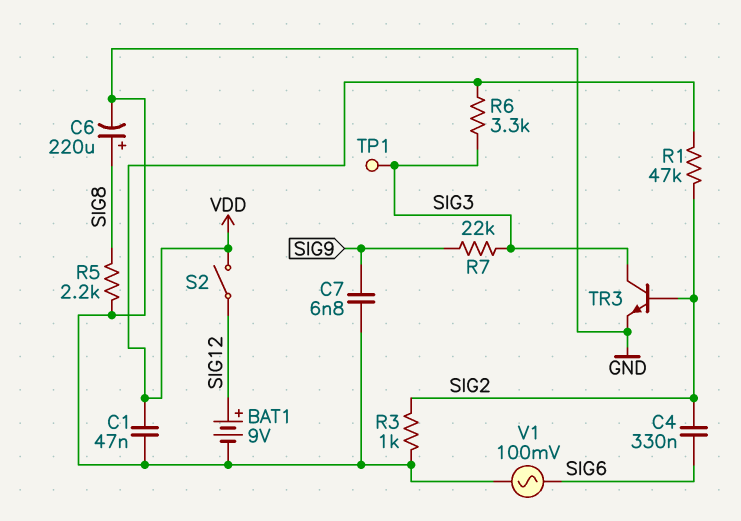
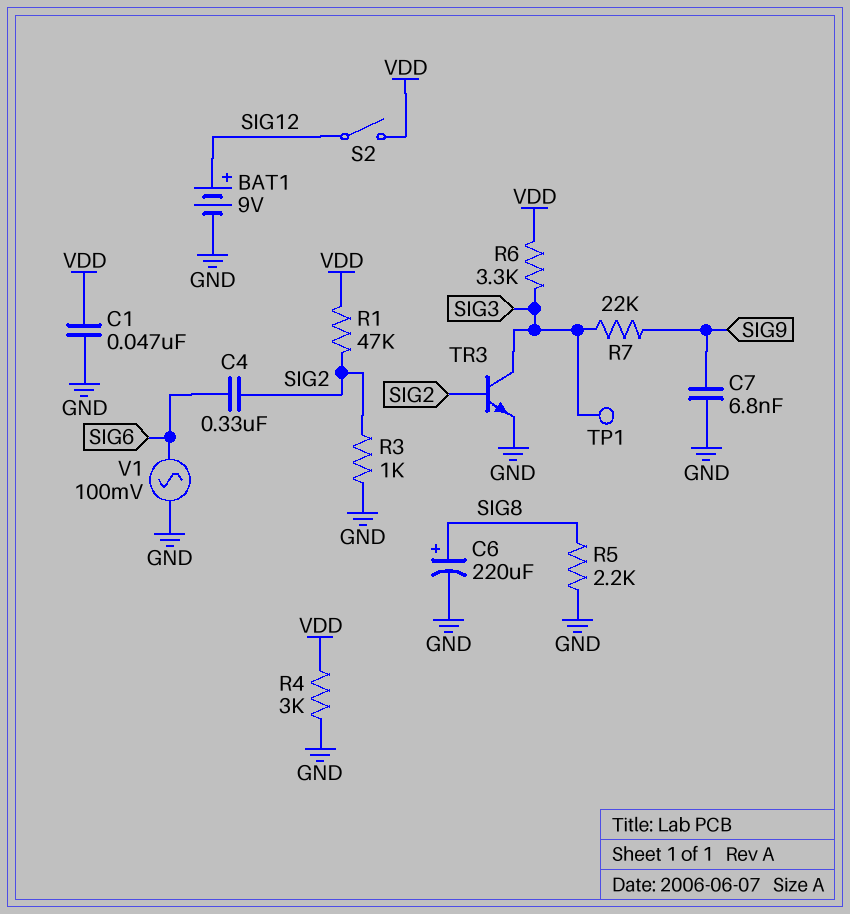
R4: none -> 3k (GND, VDD)

